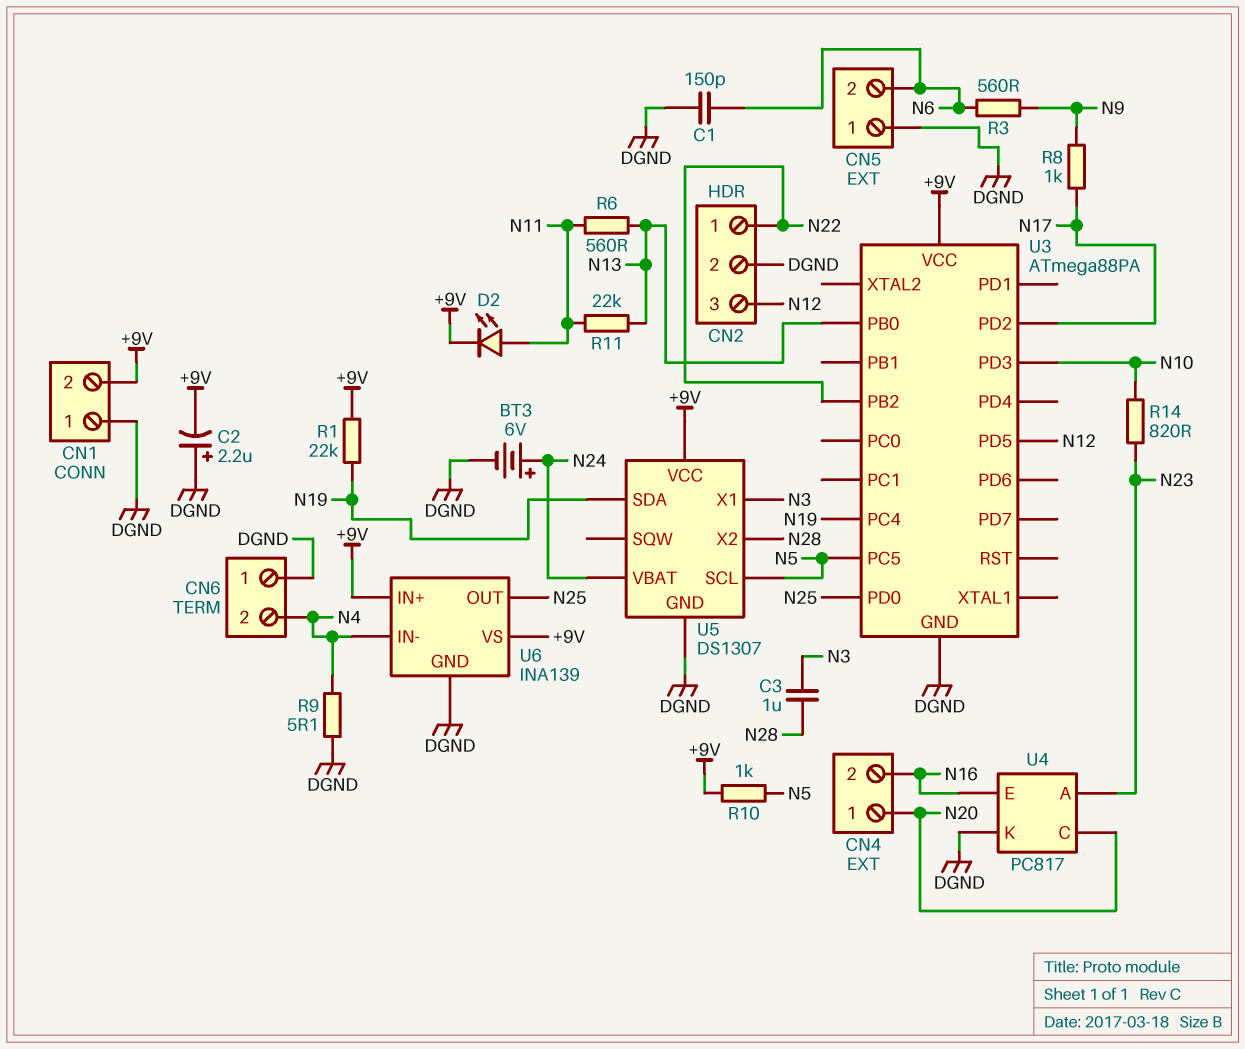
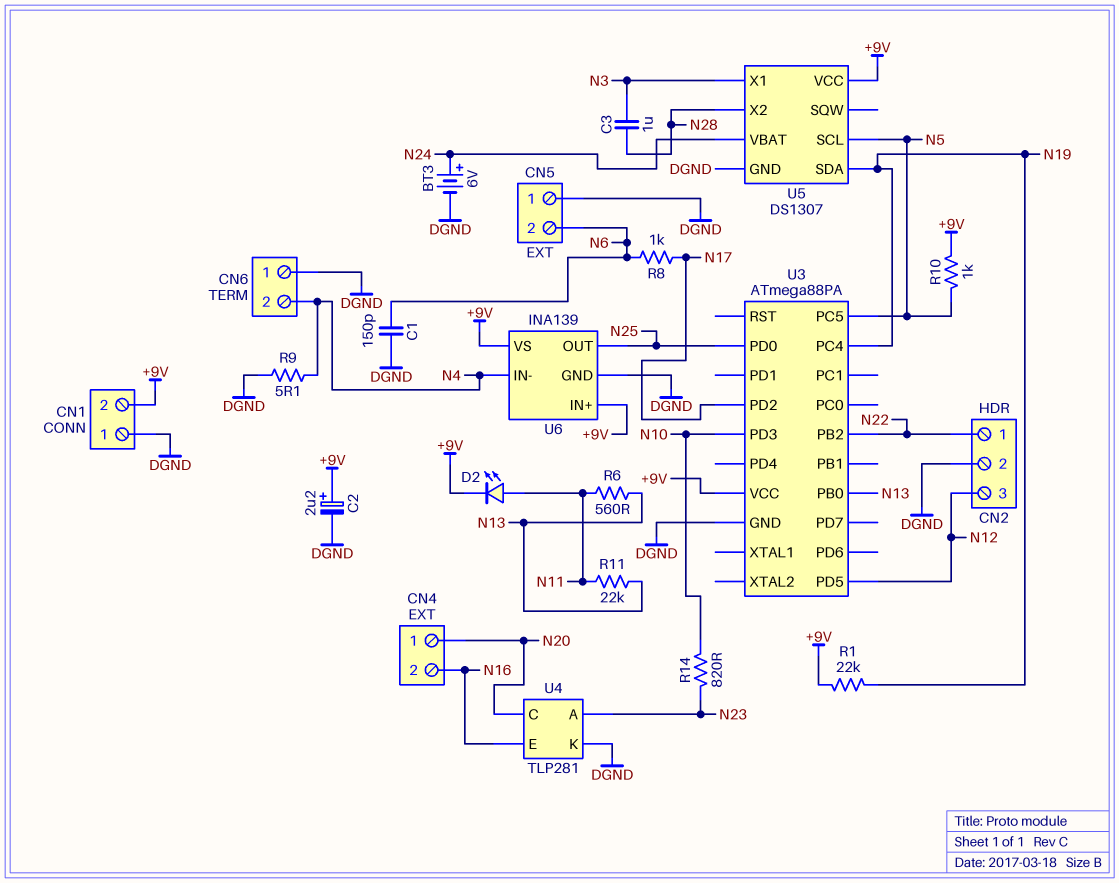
C2: 2.2uF (plus DGND, minus +9V) -> 2.2uF (plus +9V, minus DGND)
R3: 560 (N6, N9) -> none
R8: 1k (N9, N17) -> 1k (N6, N17)
U4: PC817 -> TLP281

